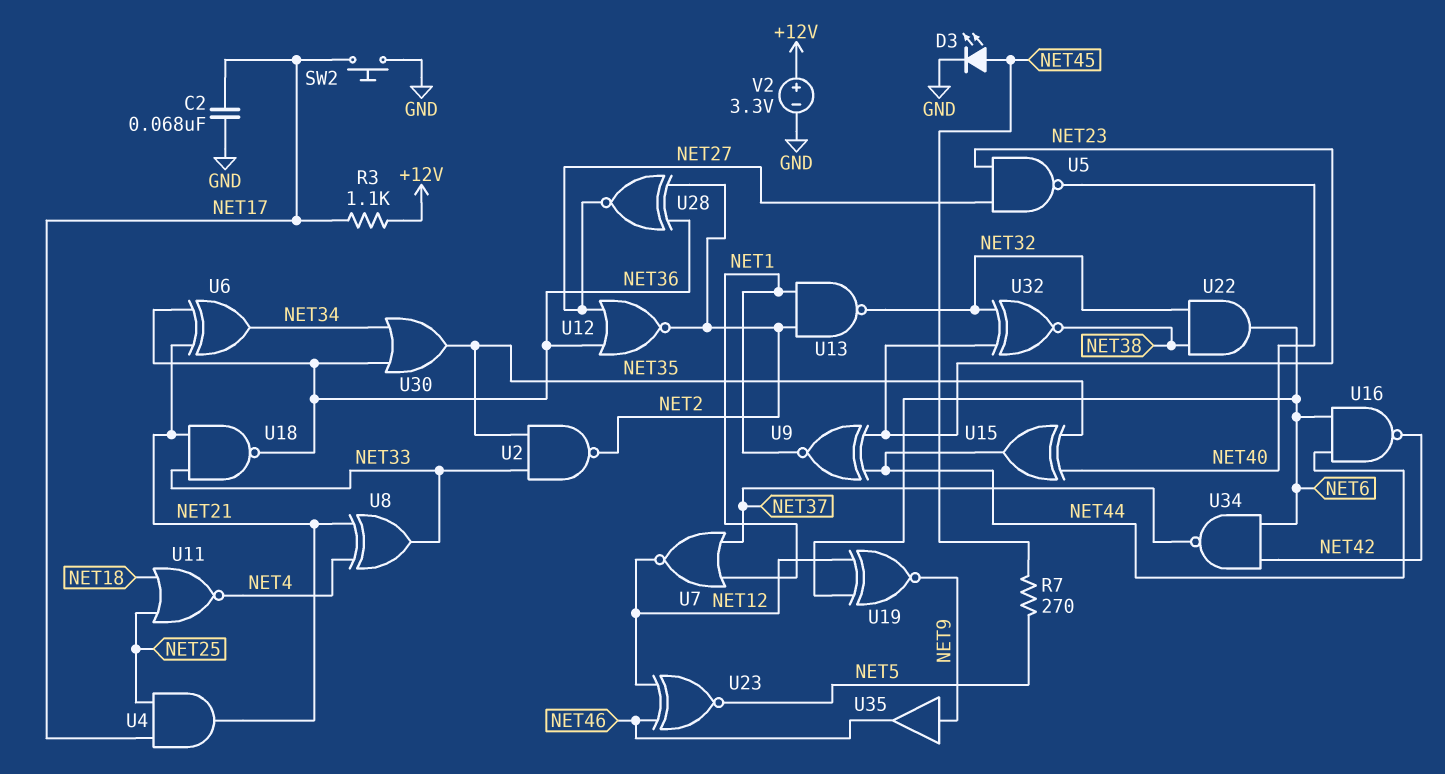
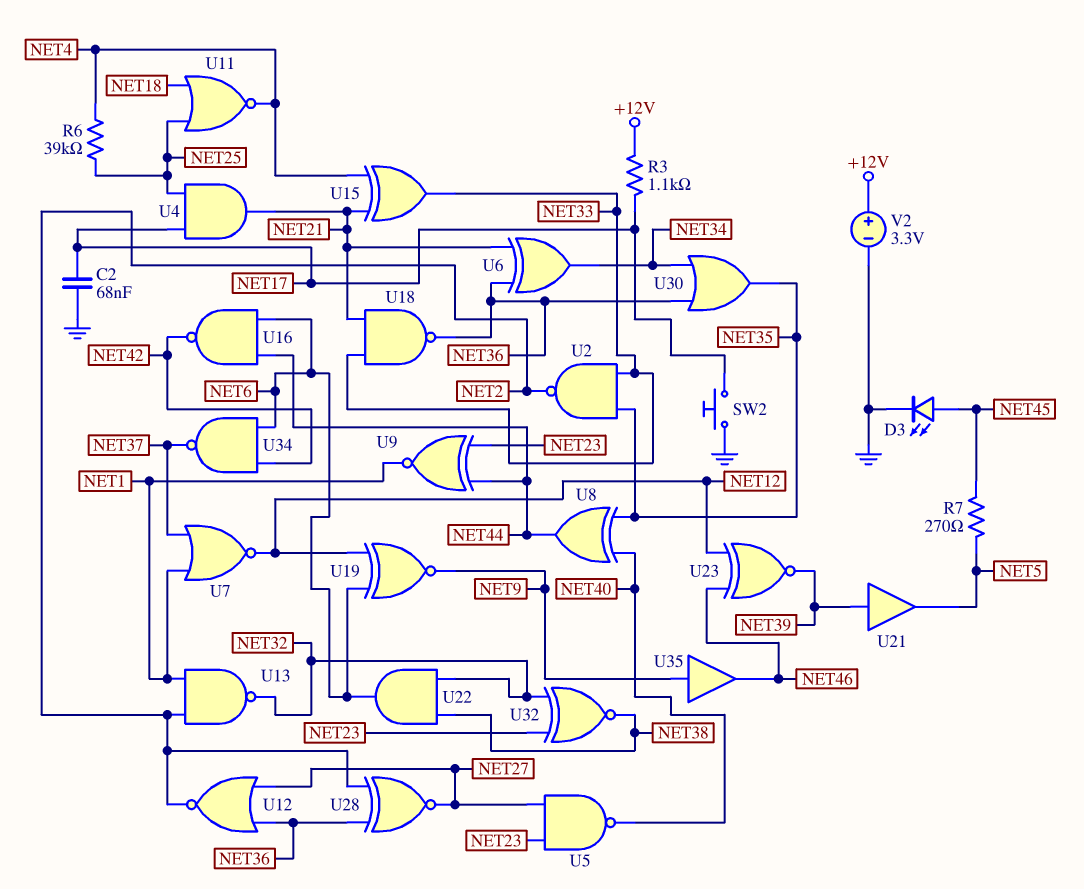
R6: none -> 39k (NET4, NET25)
U8: XOR (in NET4, in NET21, out NET33) -> XOR (in NET35, in NET40, out NET44)
U15: XOR (in NET35, in NET40, out NET44) -> XOR (in NET4, in NET21, out NET33)
U21: none -> buffer (in NET39, out NET5)
U23: XNOR (in NET12, in NET46, out NET5) -> XNOR (in NET12, in NET46, out NET39)

